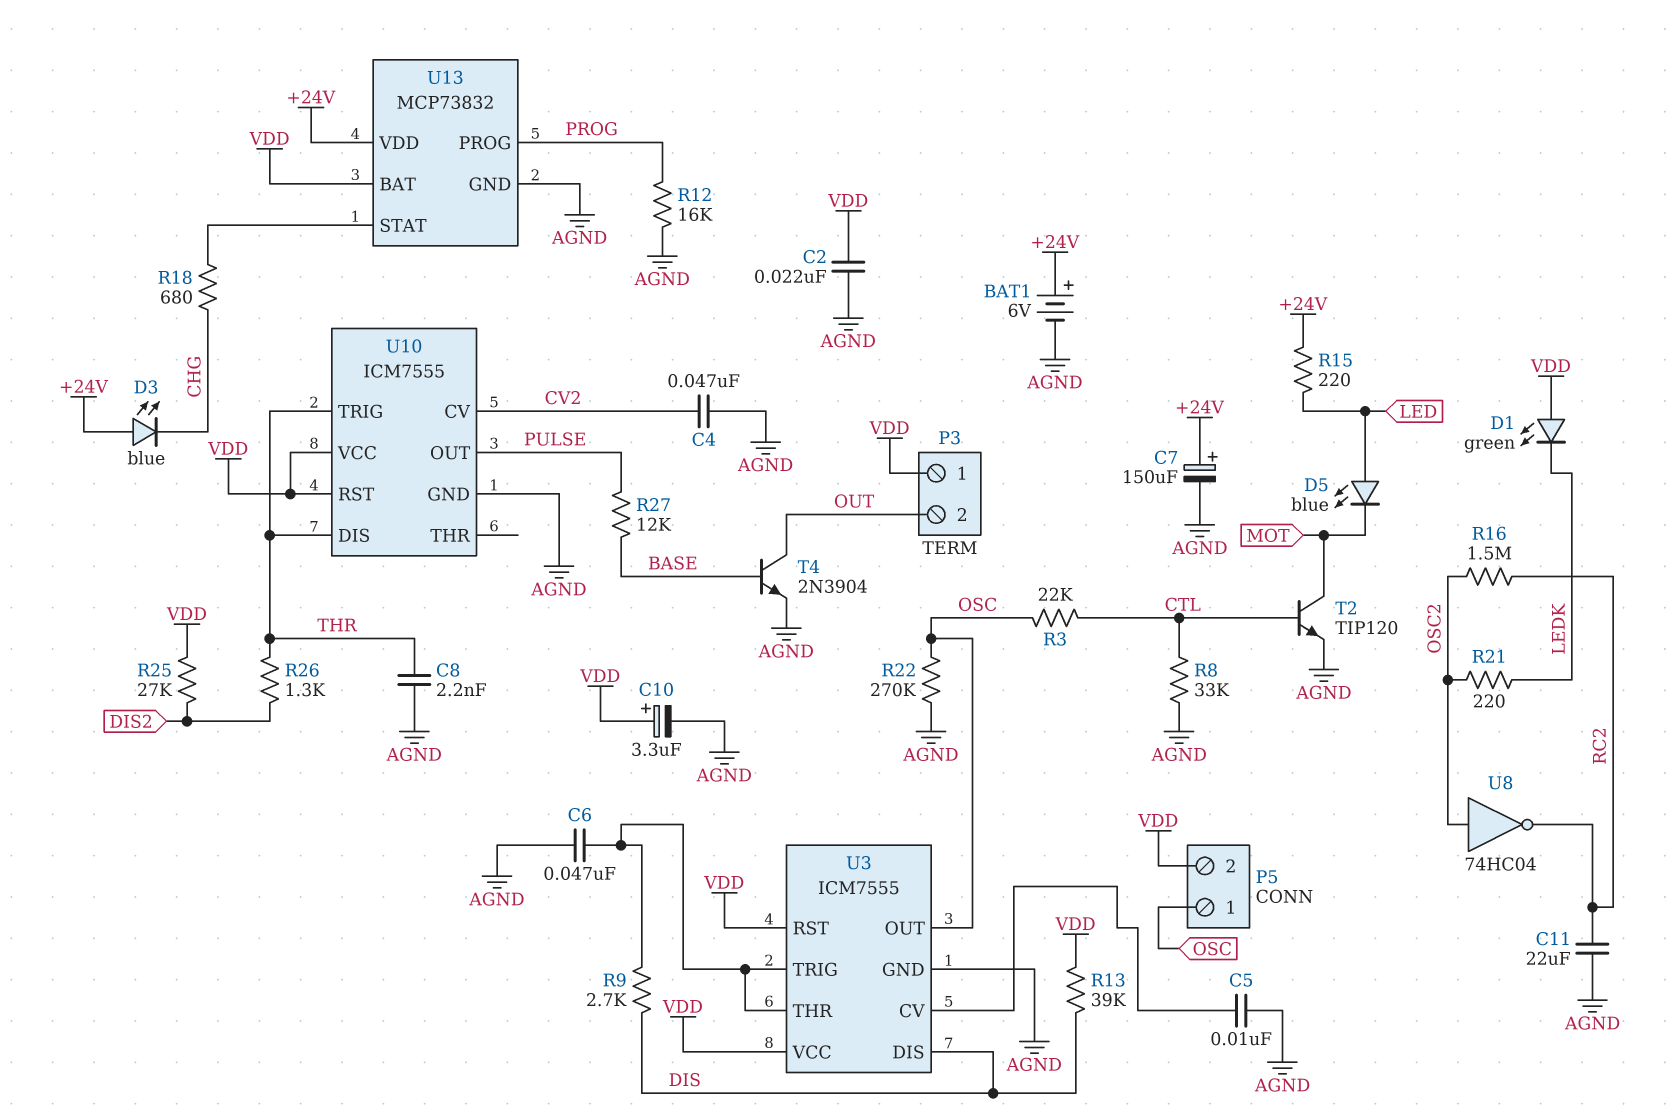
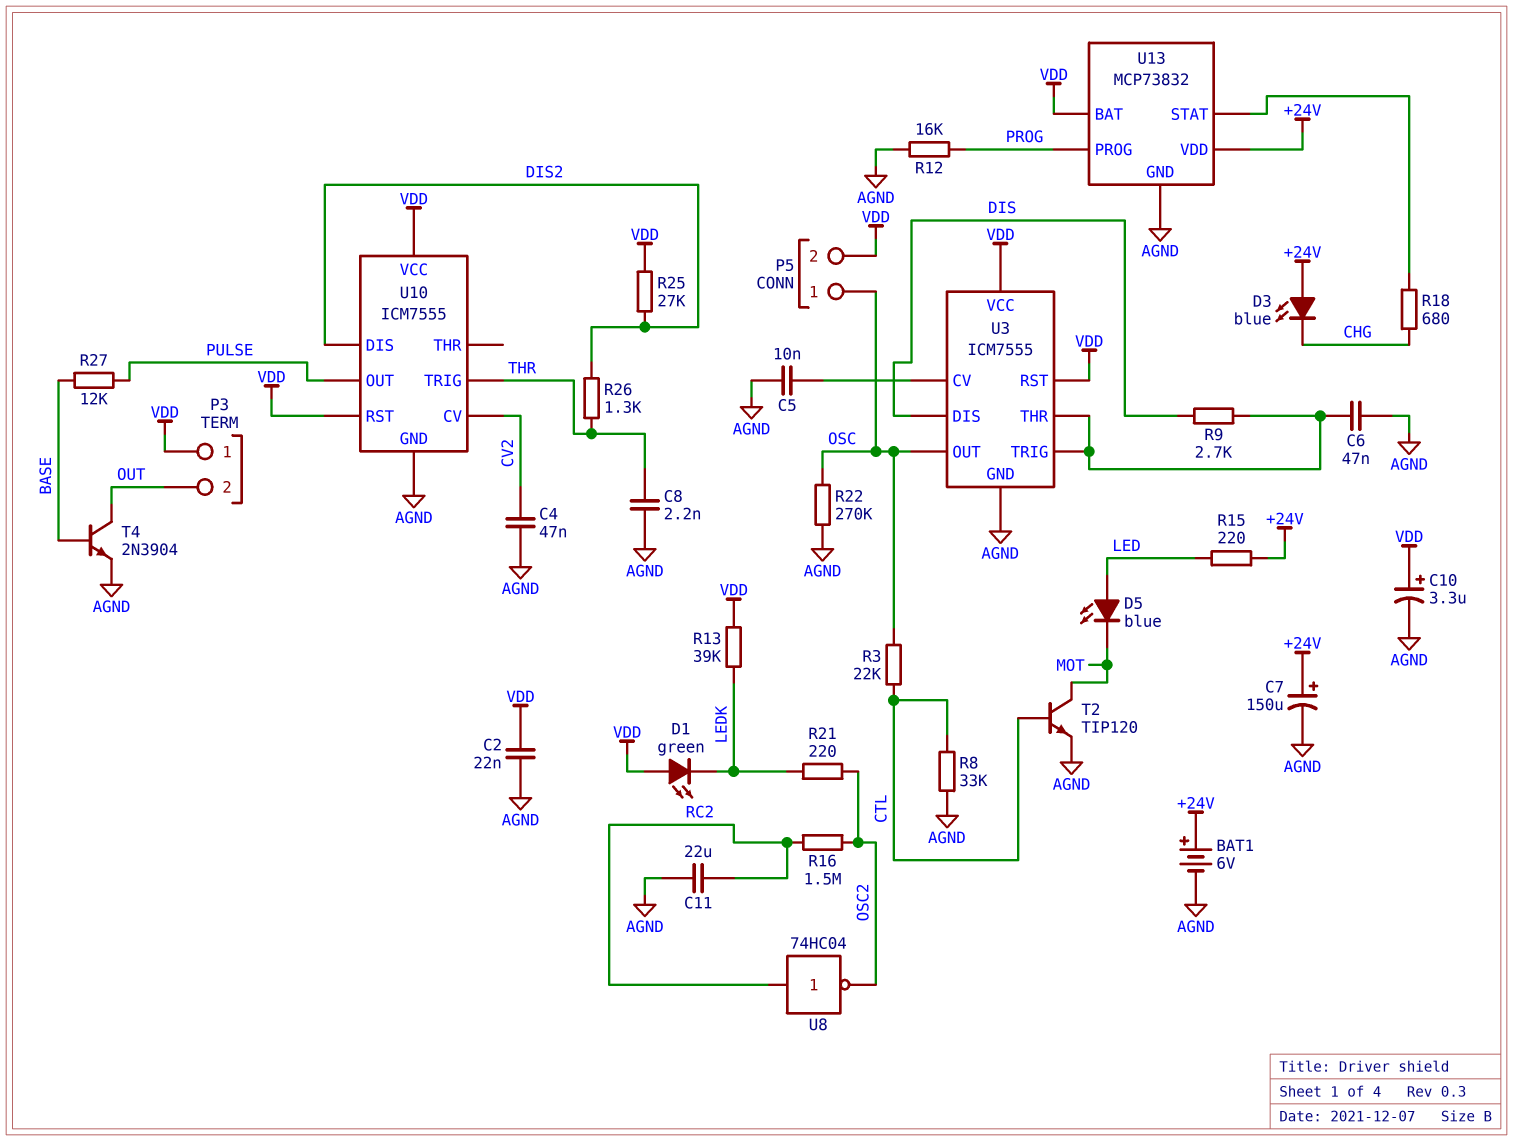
R13: 39k (DIS, VDD) -> 39k (LEDK, VDD)
U8: NOT 74HC04 (in OSC2, out RC2) -> NOT 74HC04 (in RC2, out OSC2)
U10 pin DIS: THR -> DIS2

